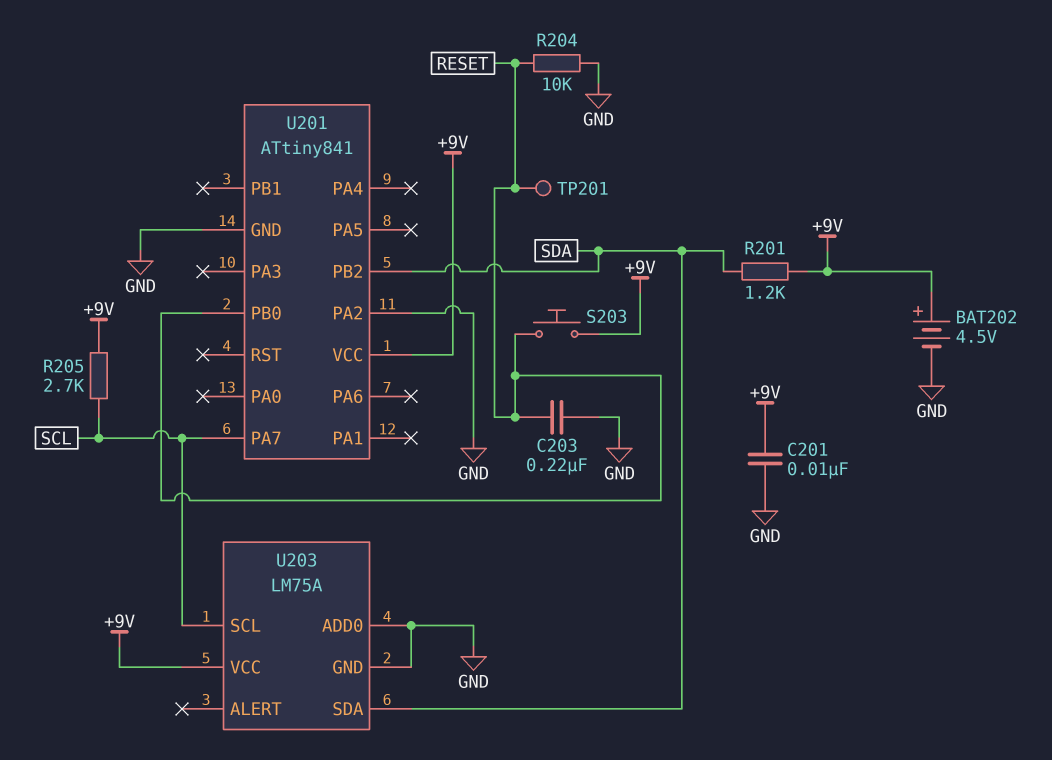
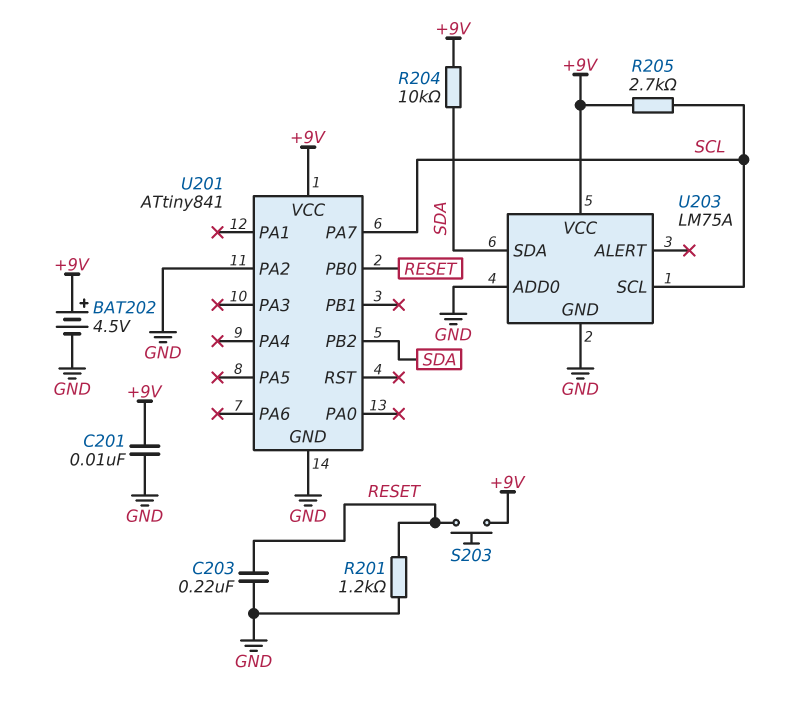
R201: 1.2k (+9V, SDA) -> 1.2k (GND, RESET)
R204: 10k (GND, RESET) -> 10k (+9V, SDA)
TP201: test point (RESET) -> none

